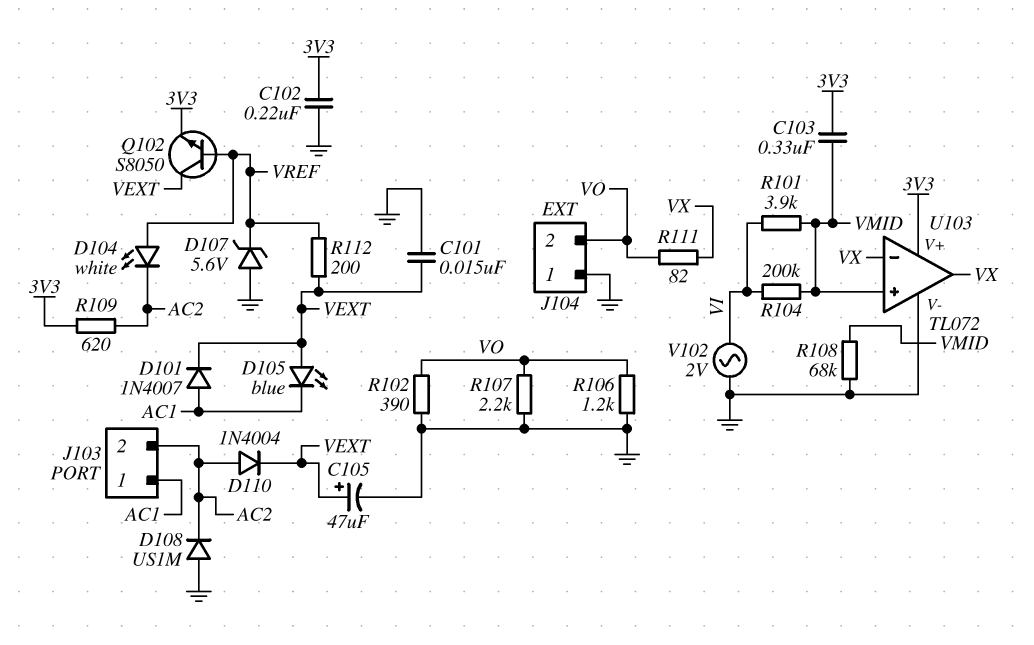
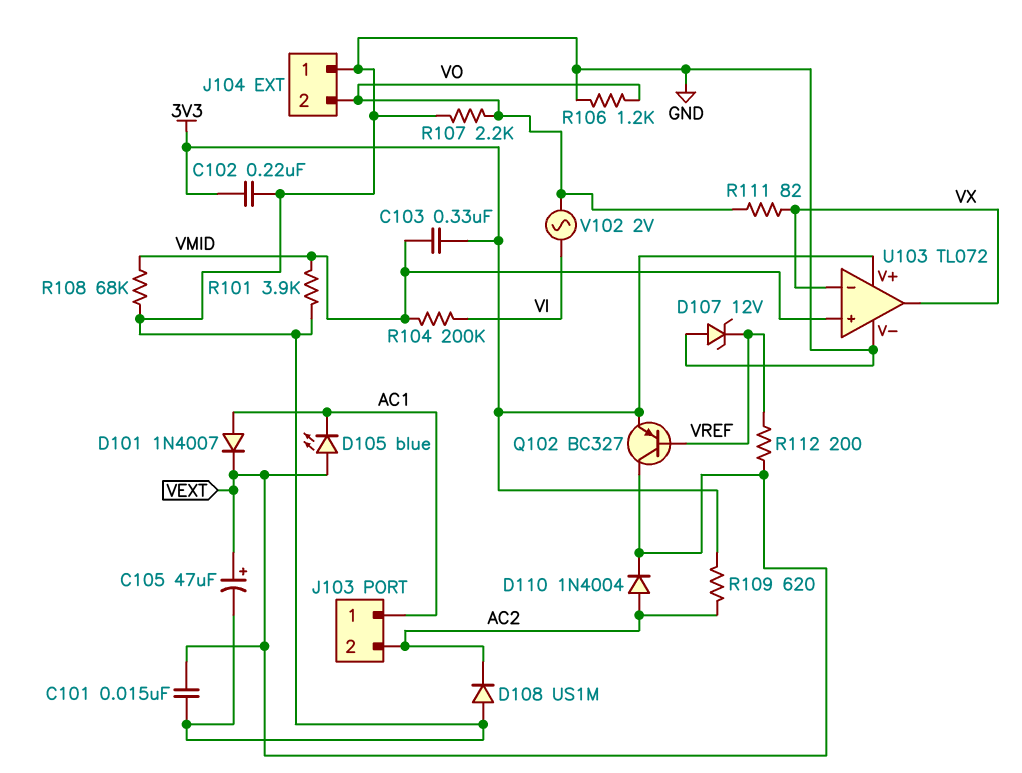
D104: LED white (A VREF, K AC2) -> none
D107: zener 5.6V (A GND, K VREF) -> zener 12V (A GND, K VREF)
Q102: NPN S8050 (B VREF, C VEXT, E 3V3) -> PNP BC327 (B VREF, C VEXT, E 3V3)
R101: 3.9k (VI, VMID) -> 3.9k (GND, VMID)
R102: 390 (GND, VO) -> none
V102: AC 2V (GND, VI) -> AC 2V (VI, VO)

